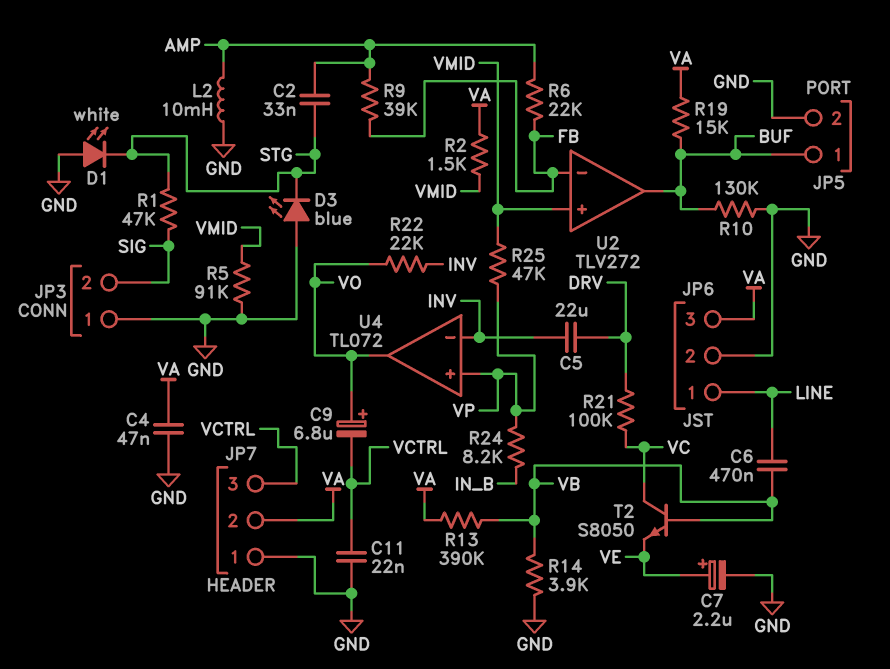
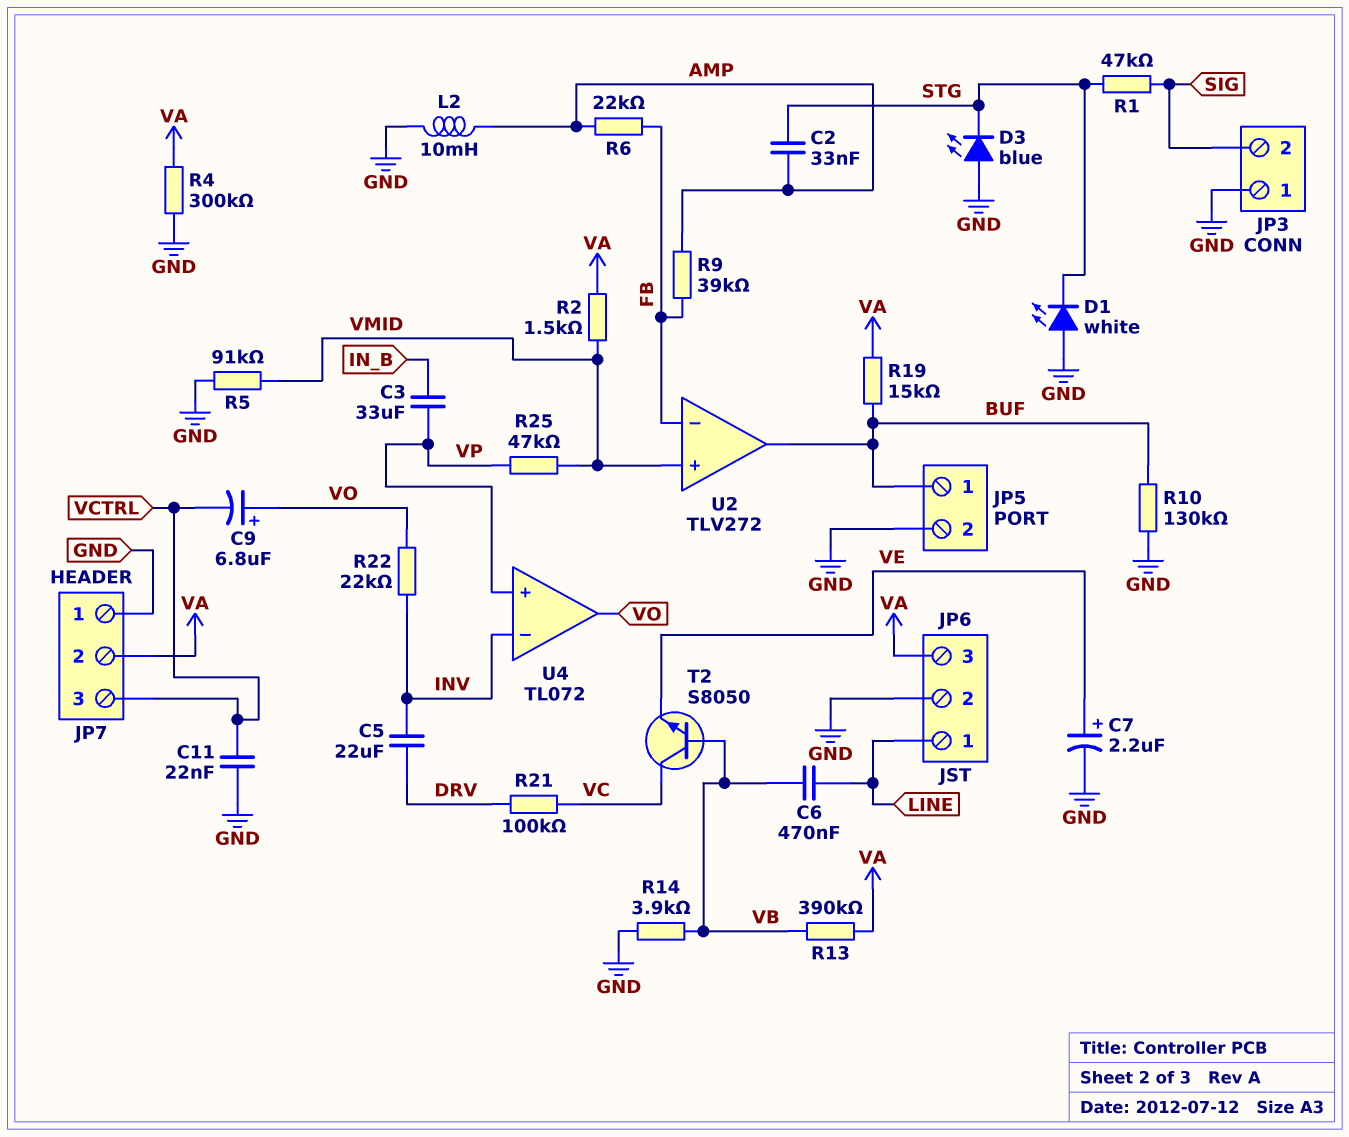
C3: none -> 33uF (IN_B, VP)
C4: 47nF (GND, VA) -> none
R4: none -> 300k (GND, VA)
R24: 8.2k (IN_B, VP) -> none

